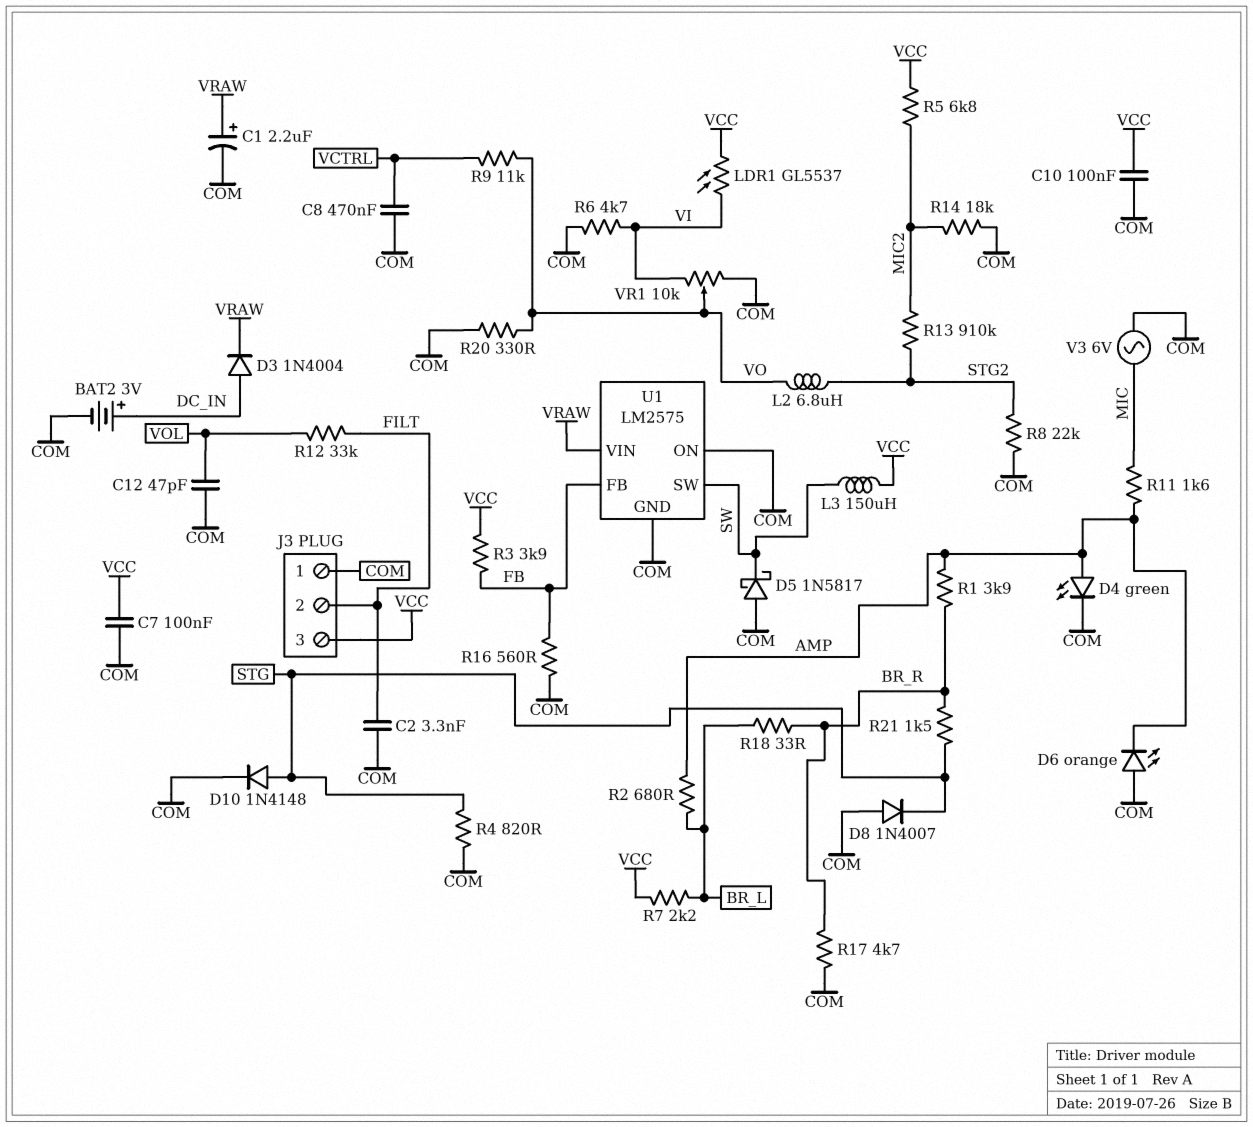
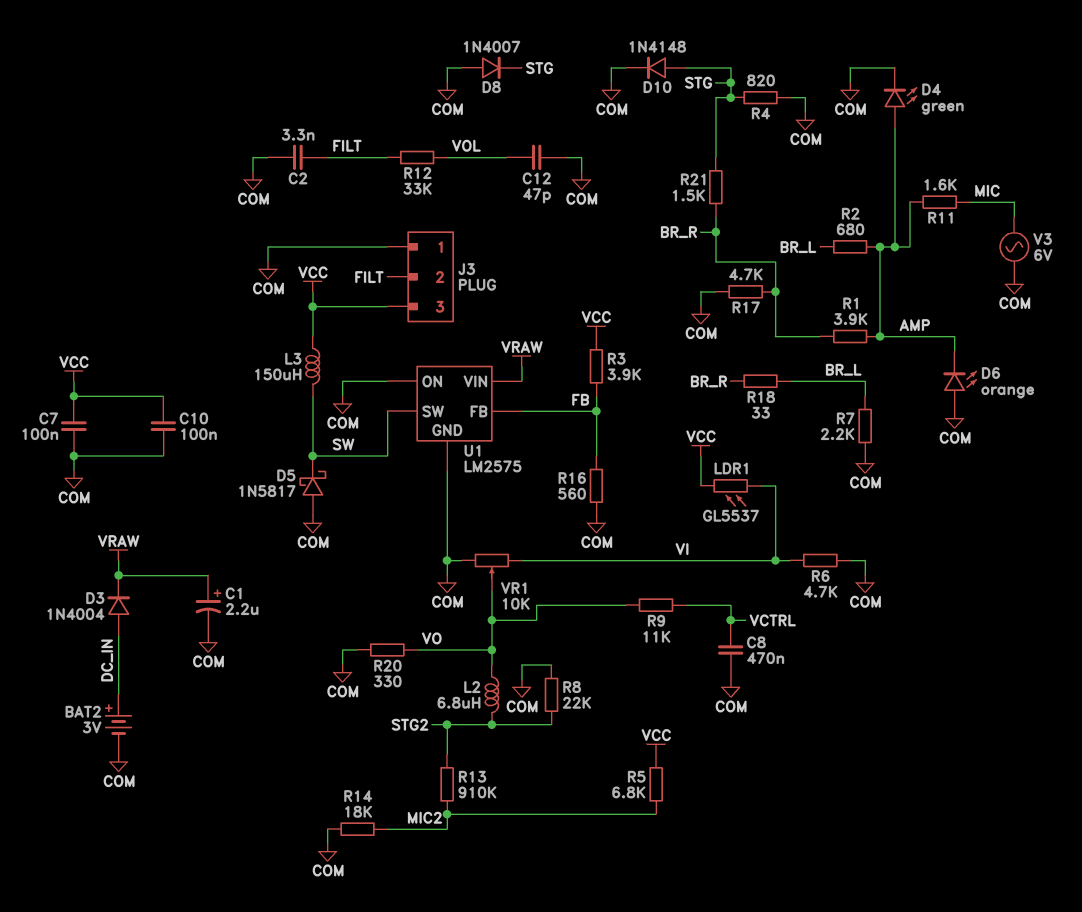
R7: 2.2k (BR_L, VCC) -> 2.2k (BR_L, COM)

